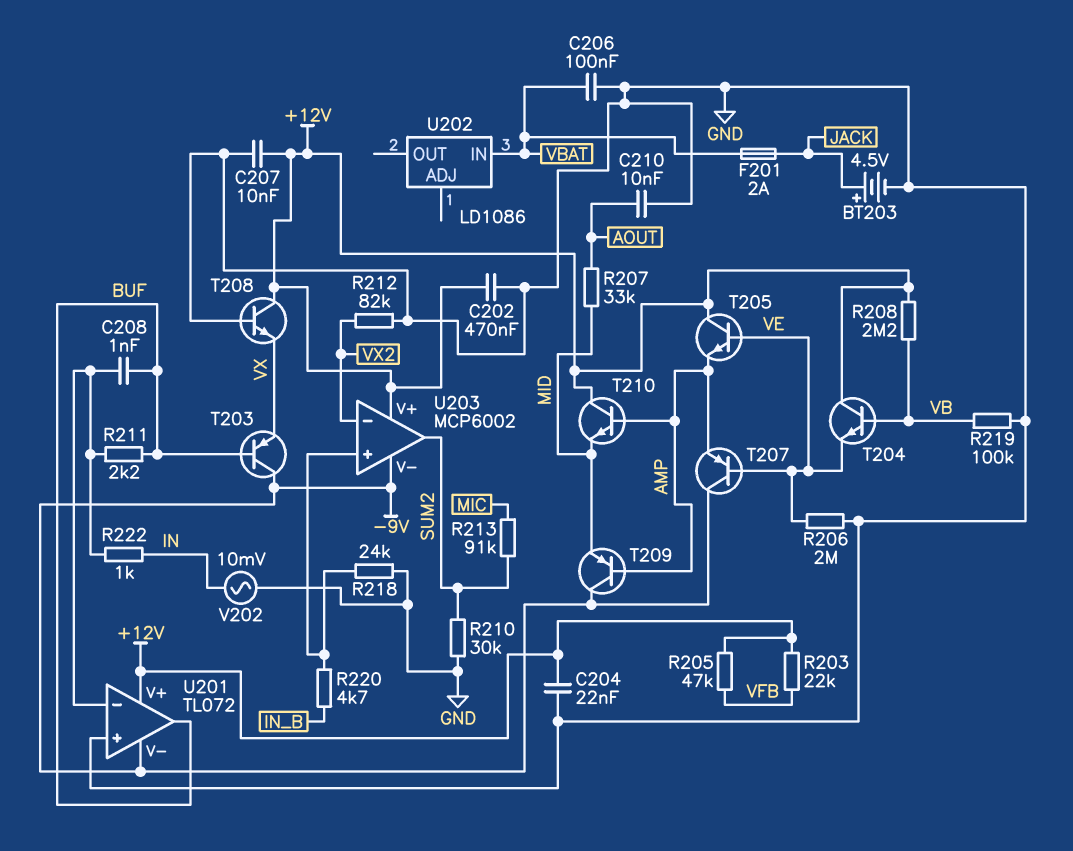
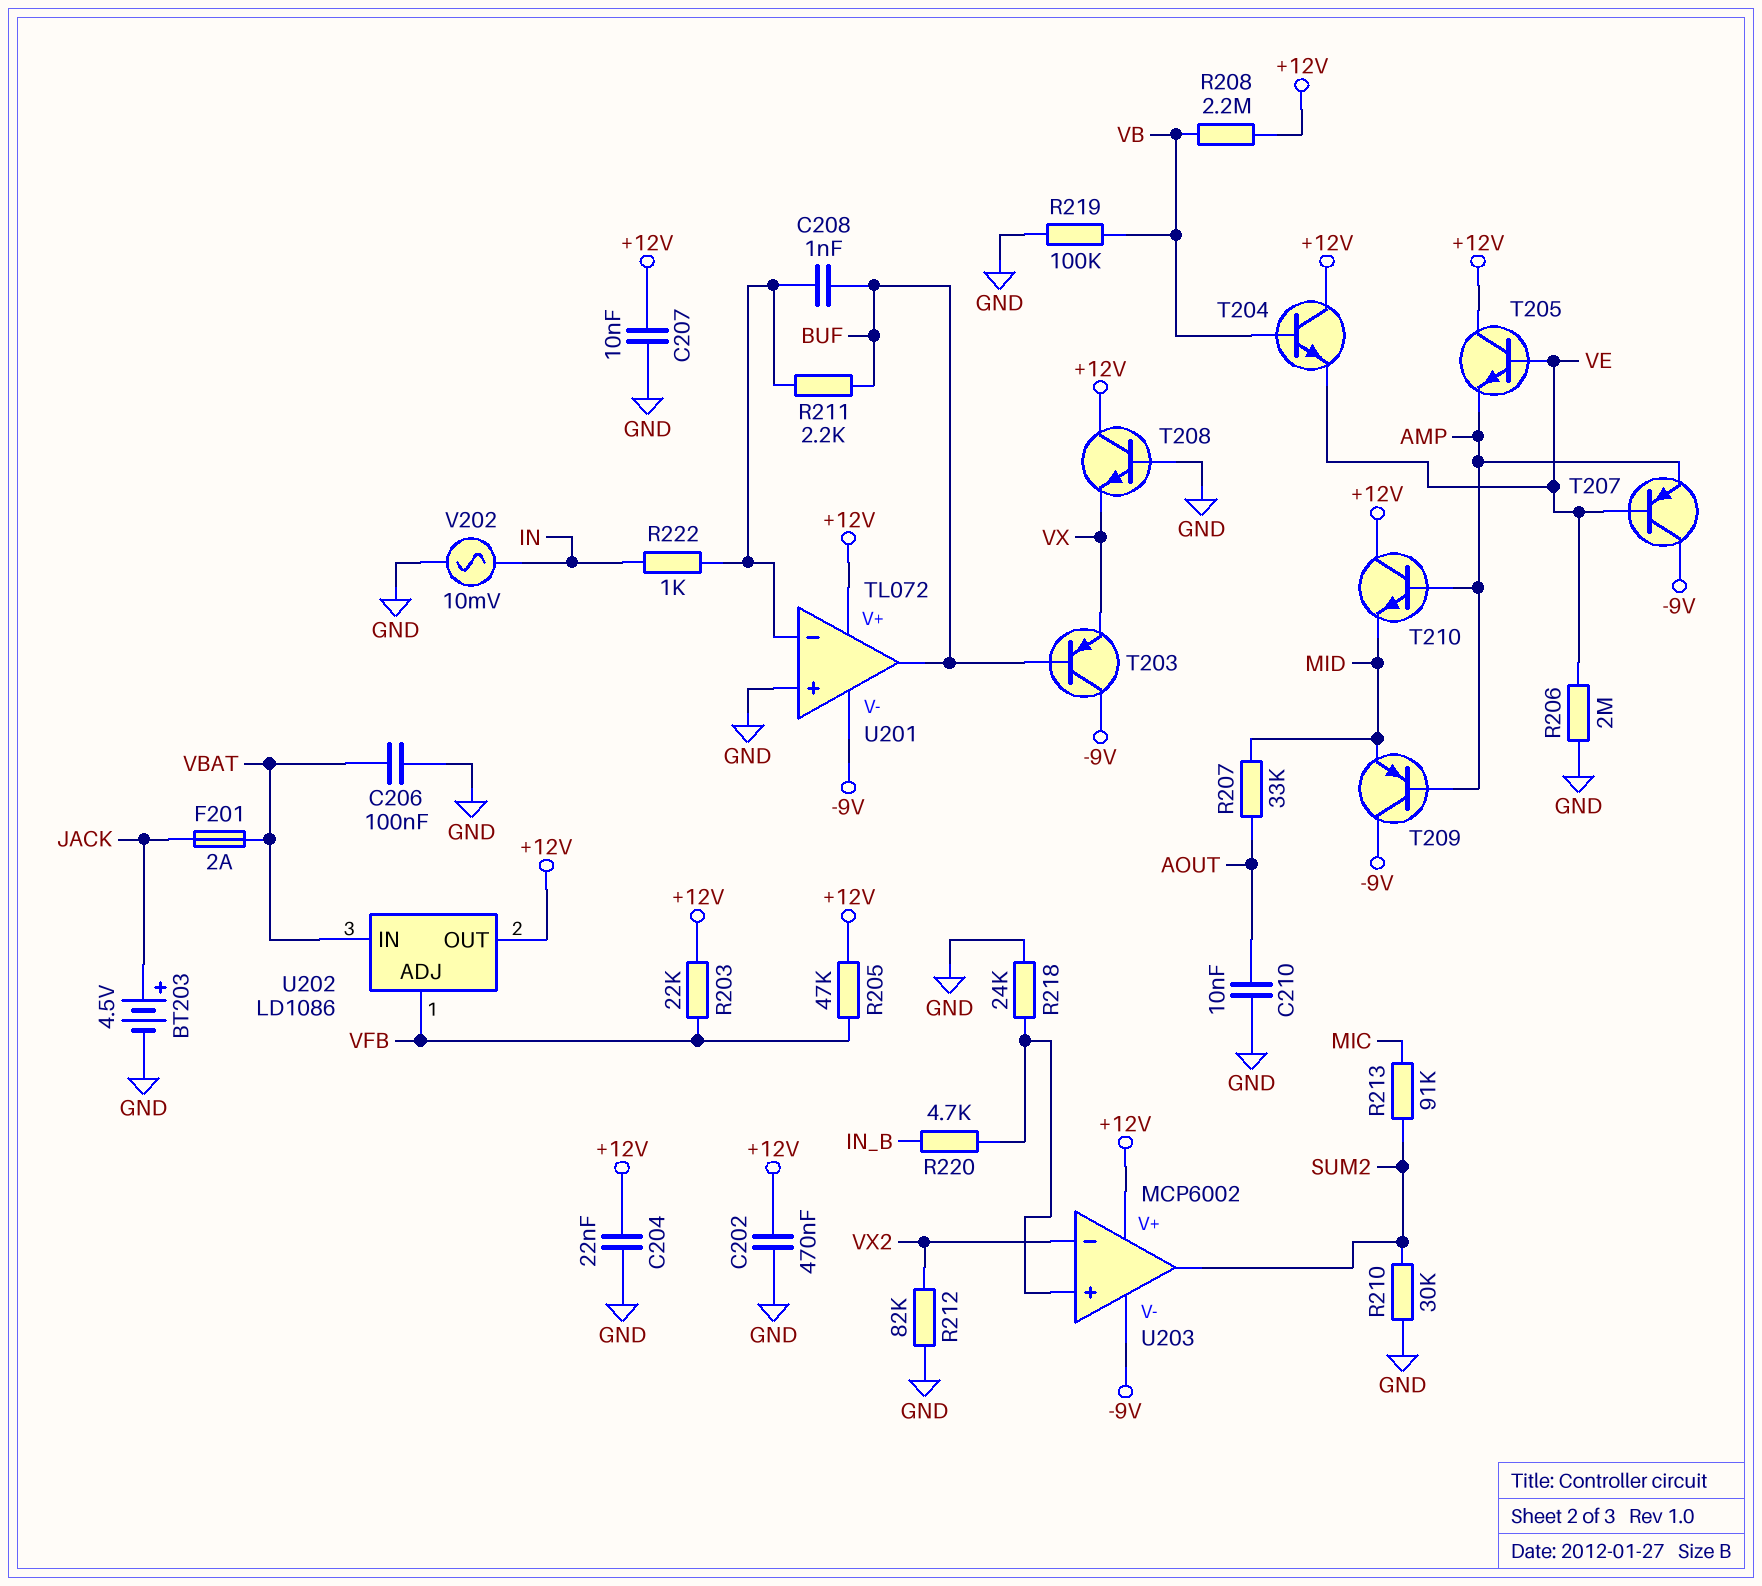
U202 pin ADJ: none -> VFB
U202 pin OUT: none -> +12V

